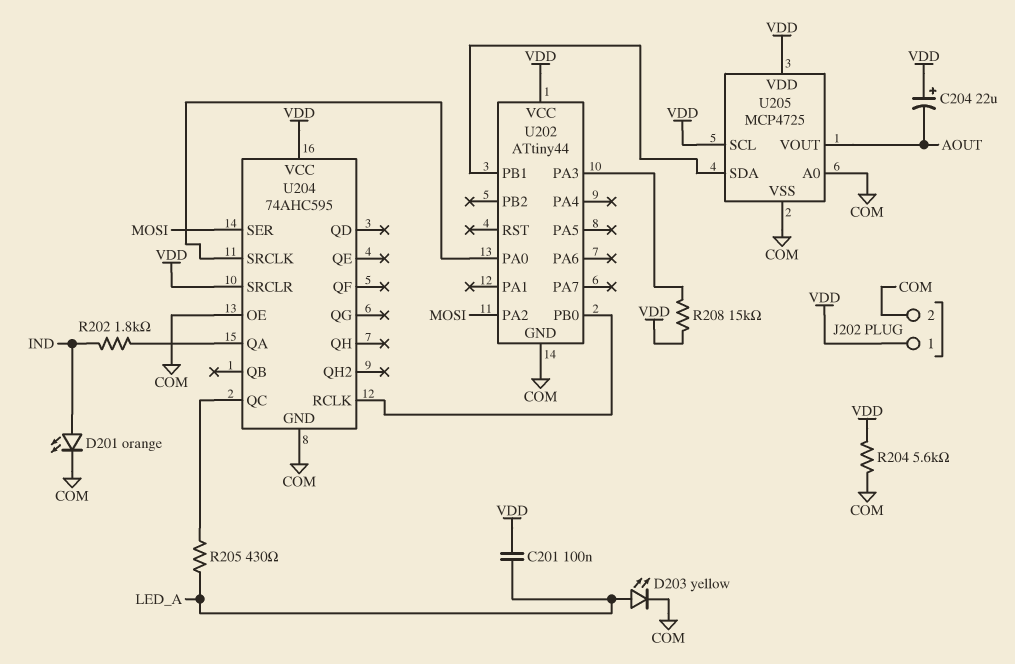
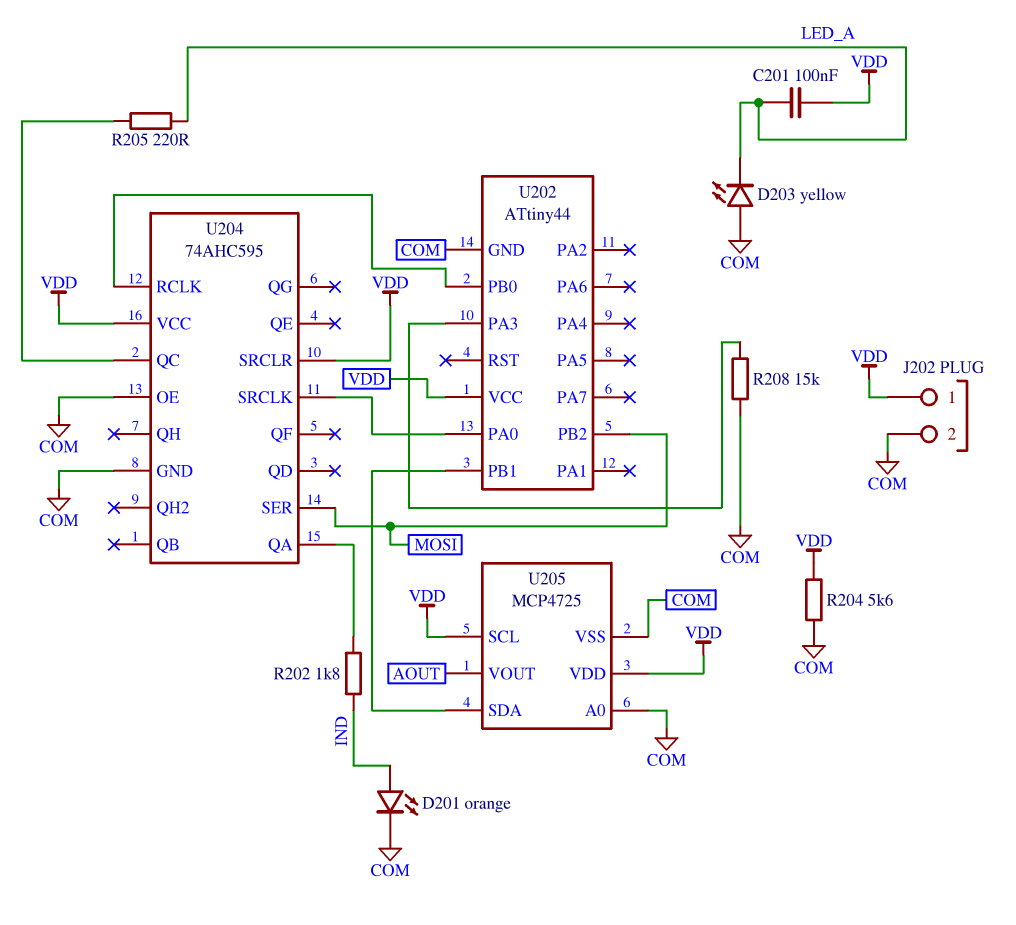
C204: 22uF (plus VDD, minus AOUT) -> none
D203: LED yellow (A LED_A, K COM) -> LED yellow (A COM, K LED_A)
R205: 430 (LED_A, U204/QC) -> 220 (LED_A, U204/QC)
R208: 15k (U202/PA3, VDD) -> 15k (COM, U202/PA3)
U202 pin PA2: MOSI -> none
U202 pin PB2: none -> MOSI

